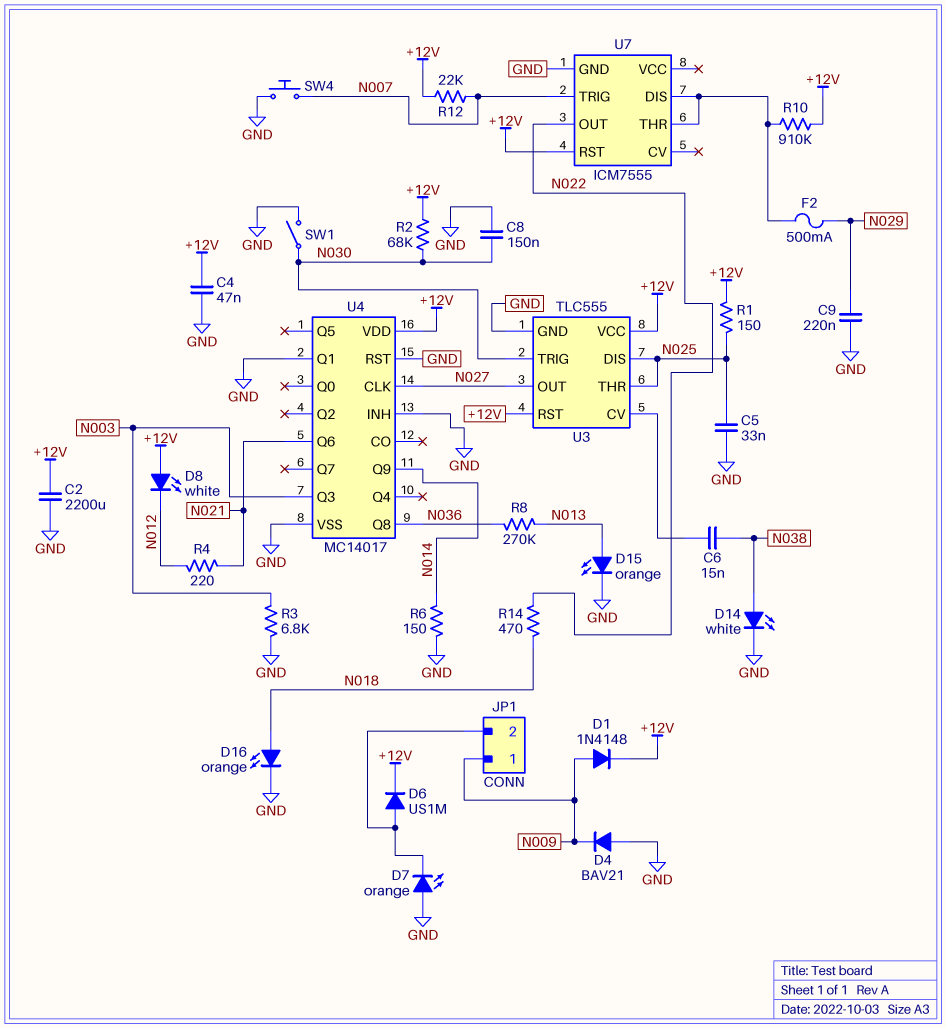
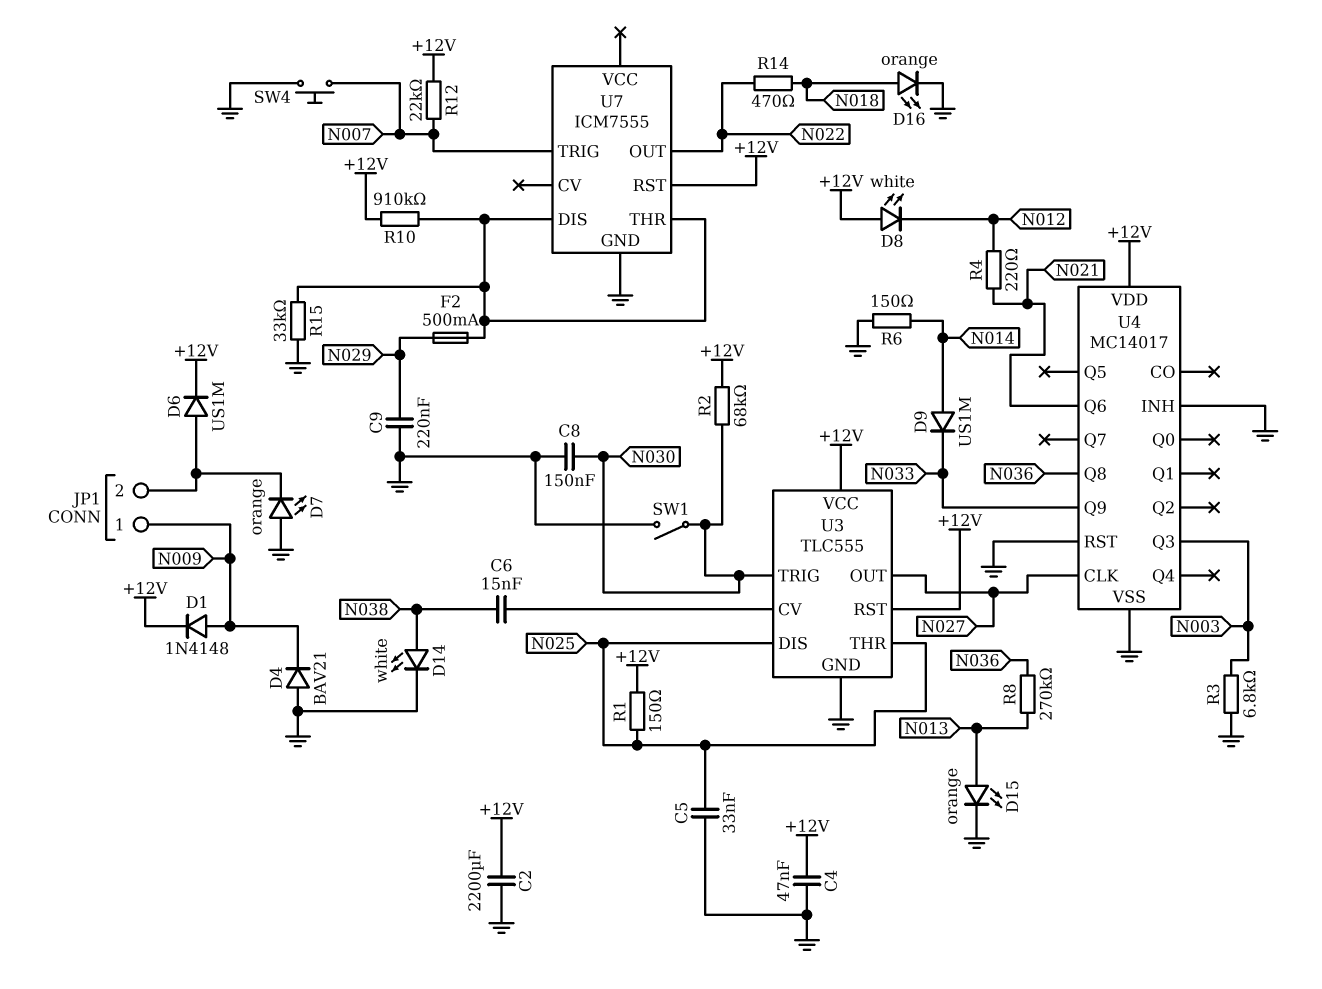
D9: none -> diode US1M (A N014, K N033)
R15: none -> 33k (GND, U7/DIS)
U4 pin Q1: GND -> none
U4 pin Q9: N014 -> N033

